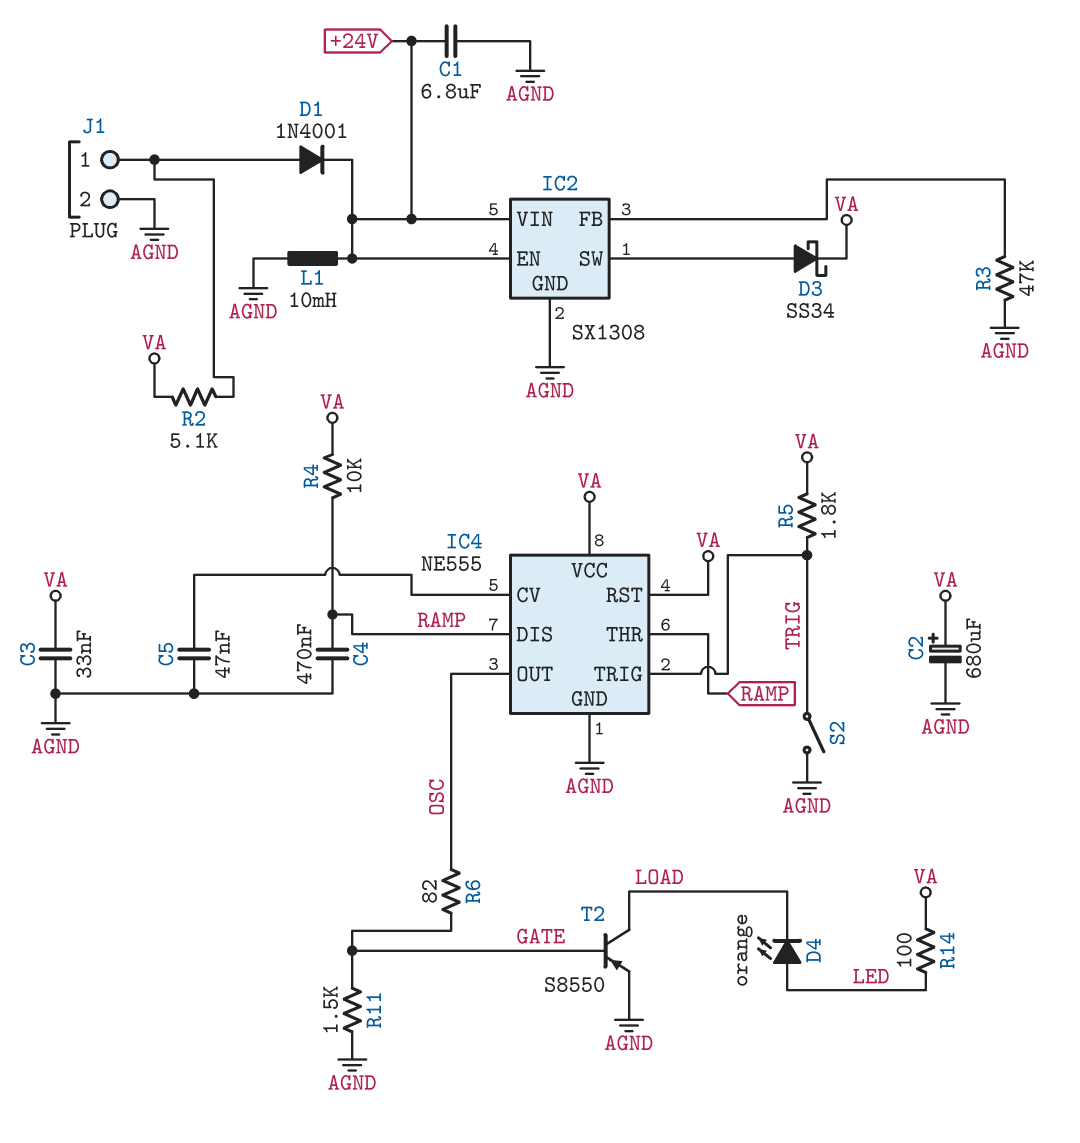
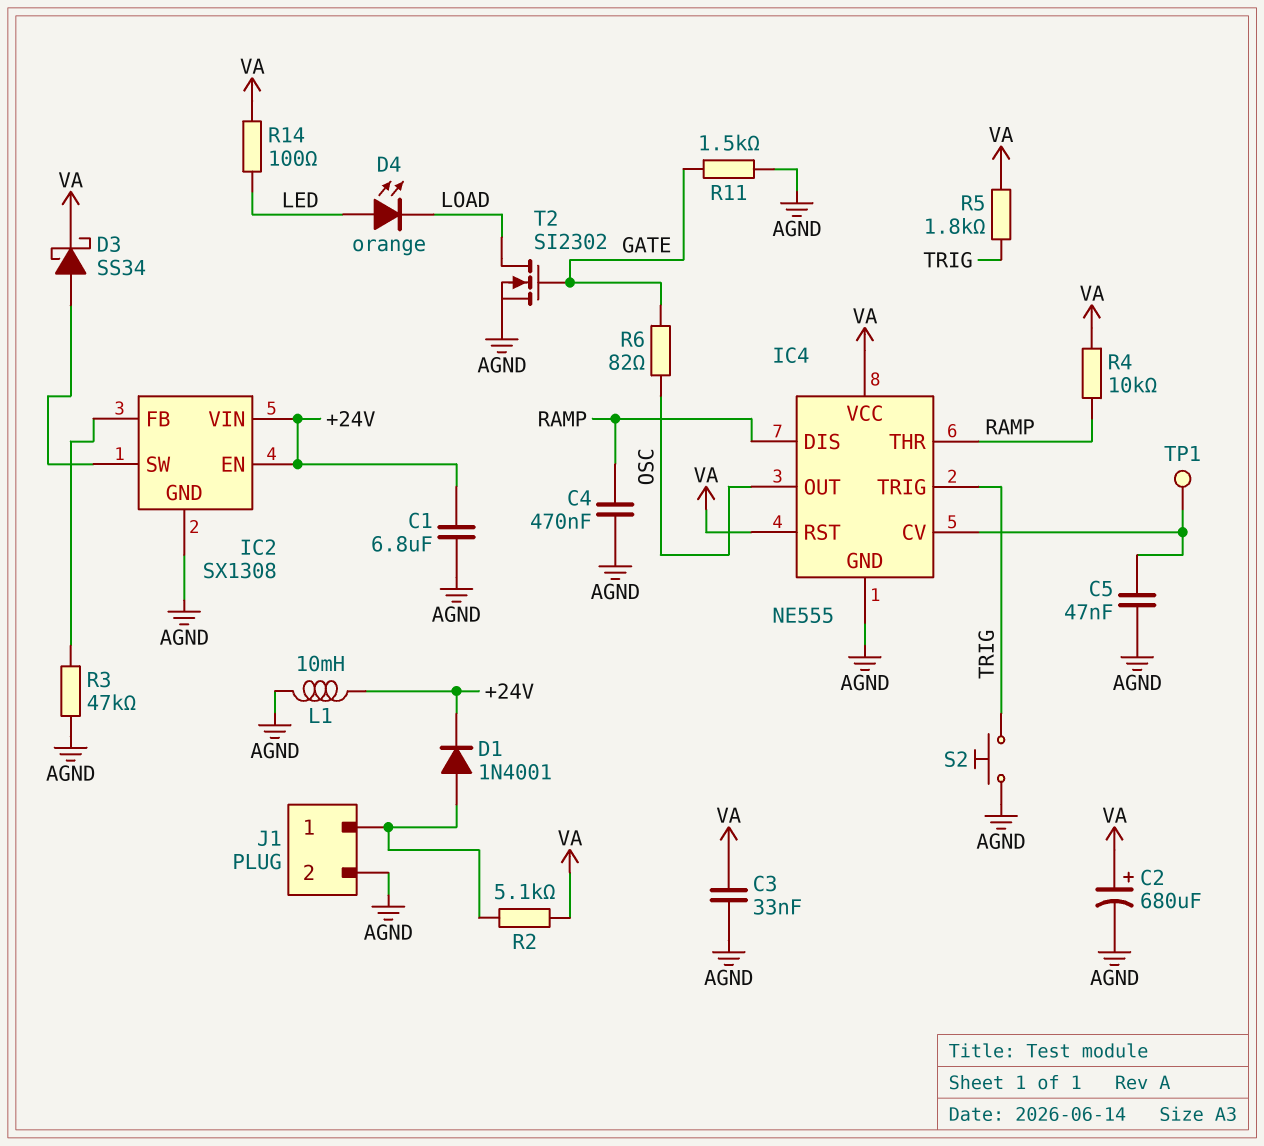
S2: switch (AGND, TRIG) -> button (AGND, TRIG)
T2: PNP S8550 (B GATE, C LOAD, E AGND) -> NMOS SI2302 (G GATE, D LOAD, S AGND)
TP1: none -> test point (IC4/CV)

